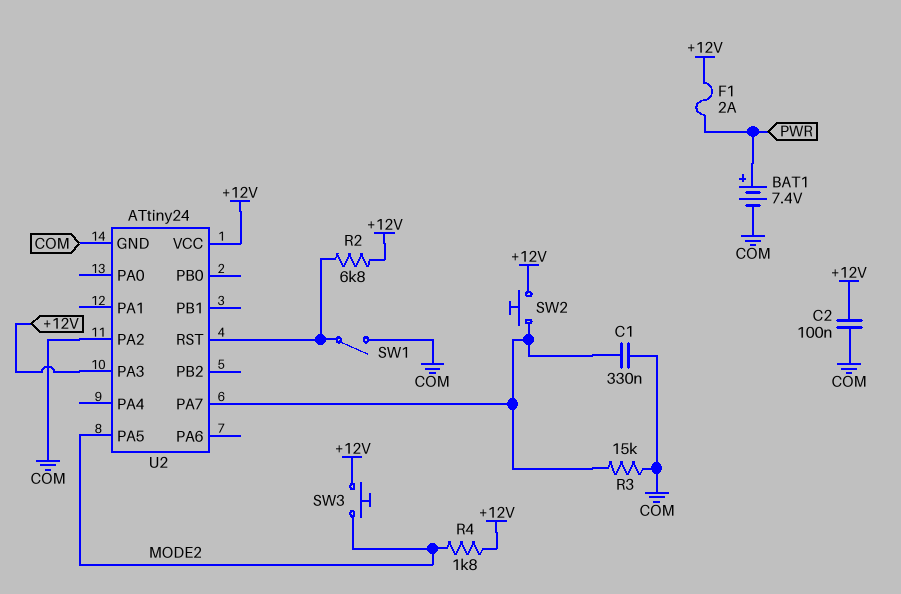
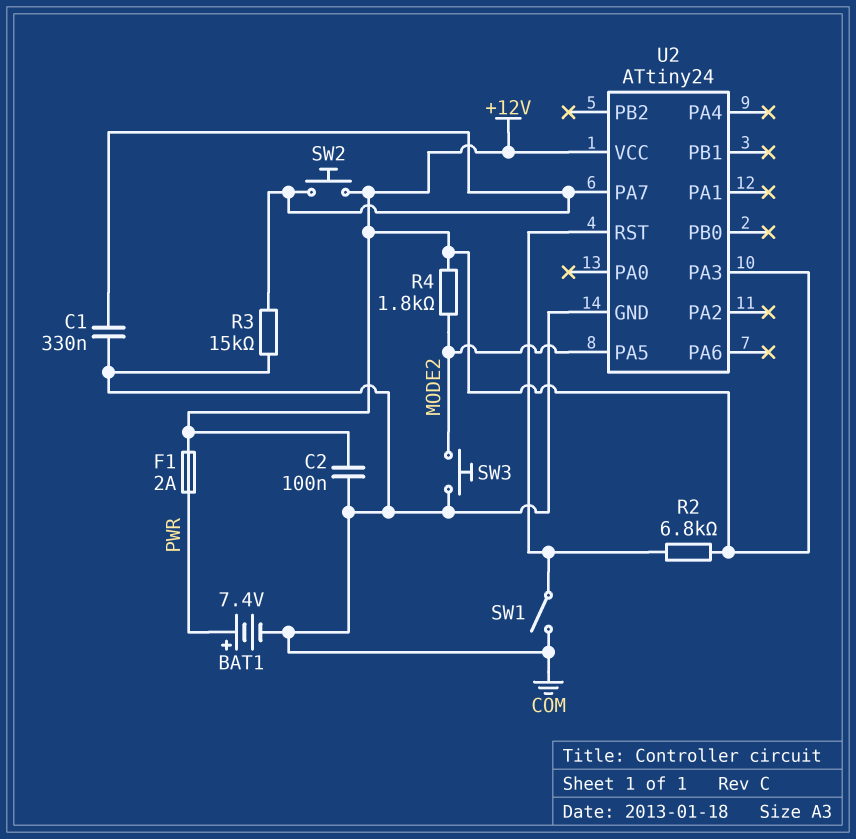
SW3: button (+12V, MODE2) -> button (COM, MODE2)
U2 pin PA2: COM -> none

